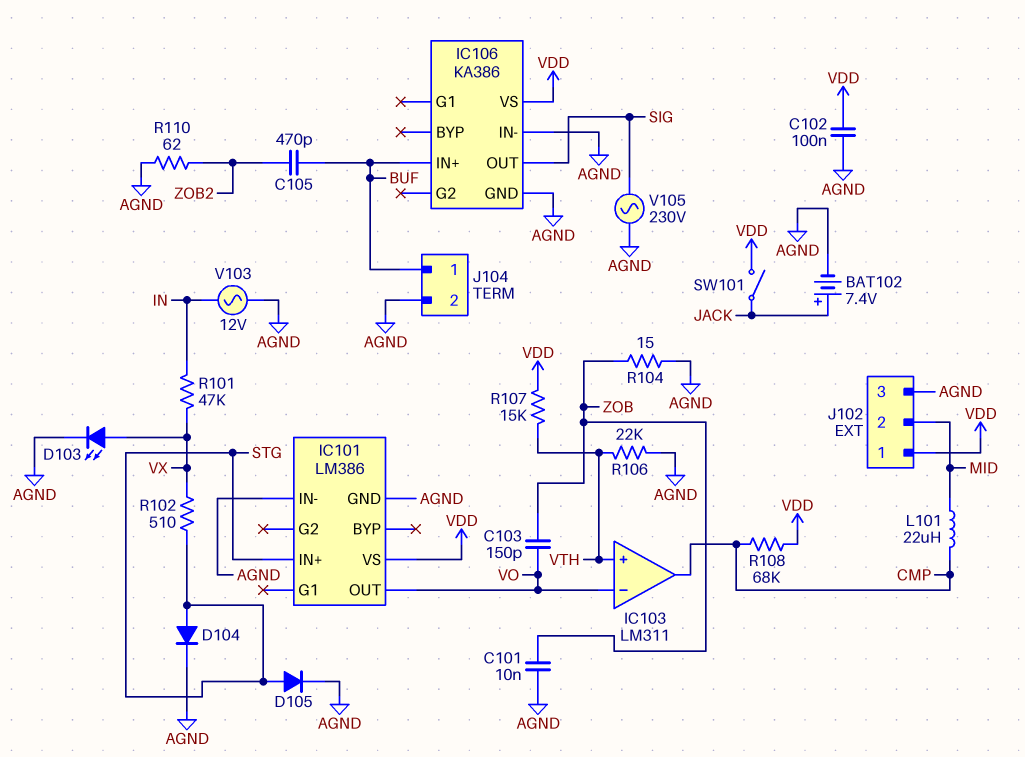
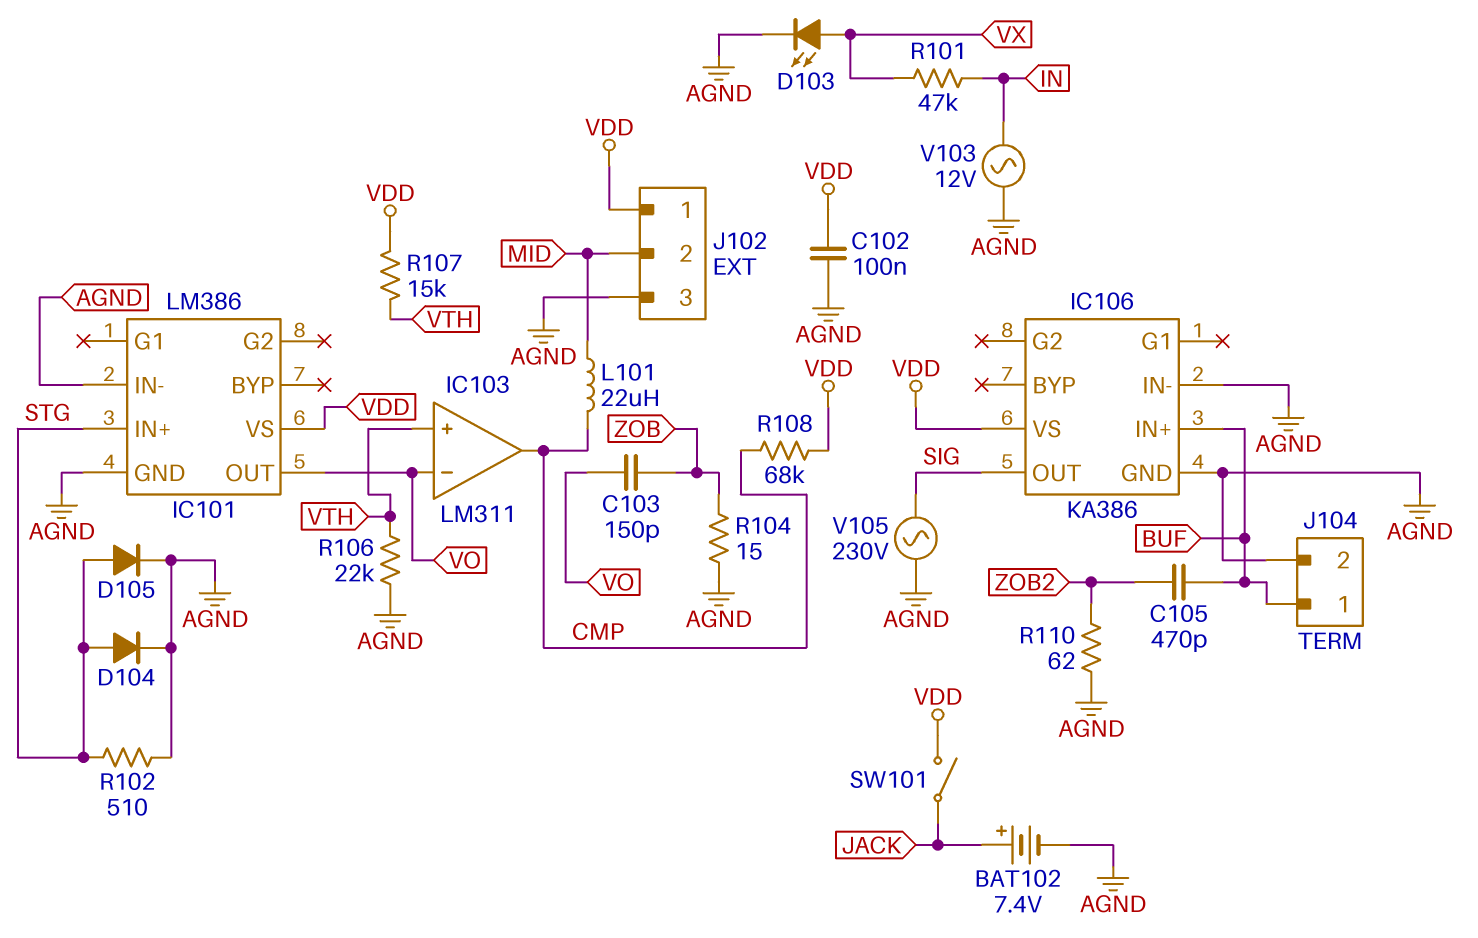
C101: 10nF (AGND, ZOB) -> none
R102: 510 (STG, VX) -> 510 (AGND, STG)

